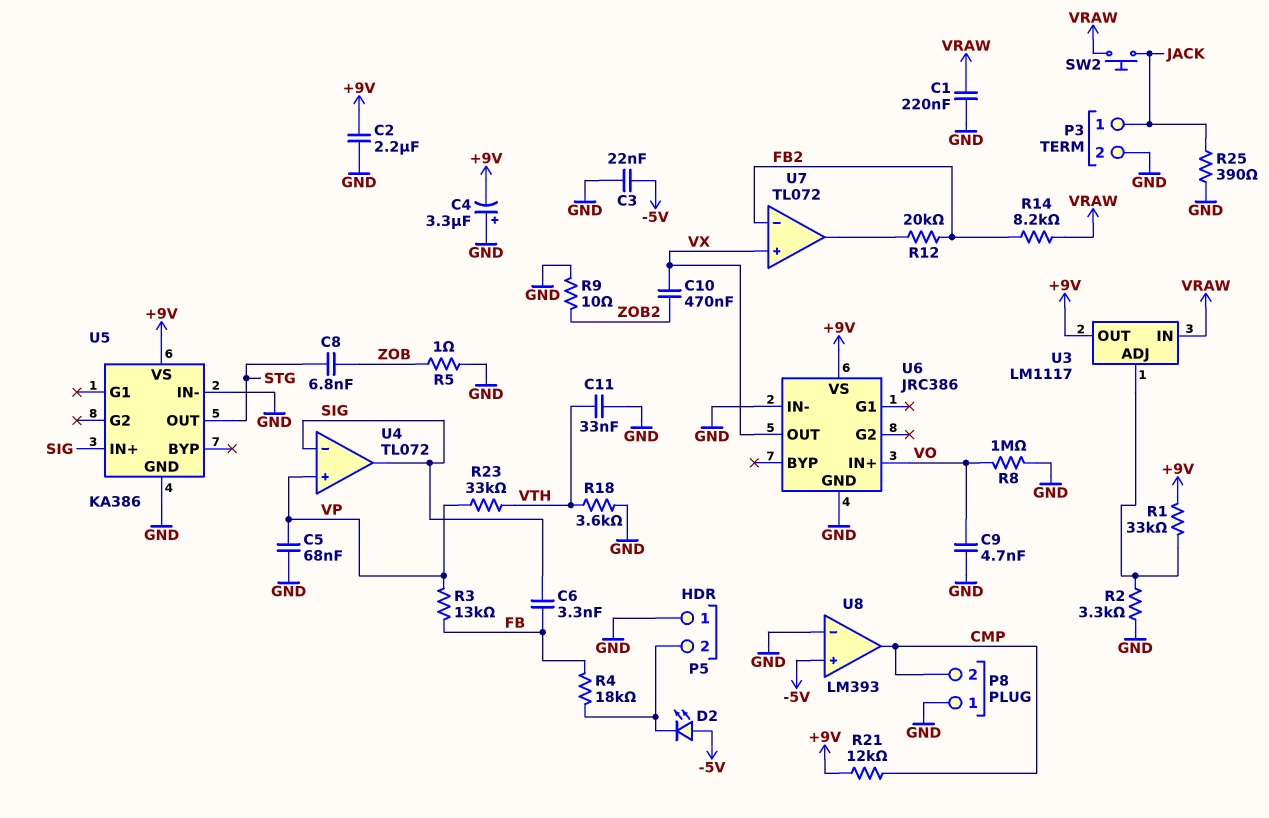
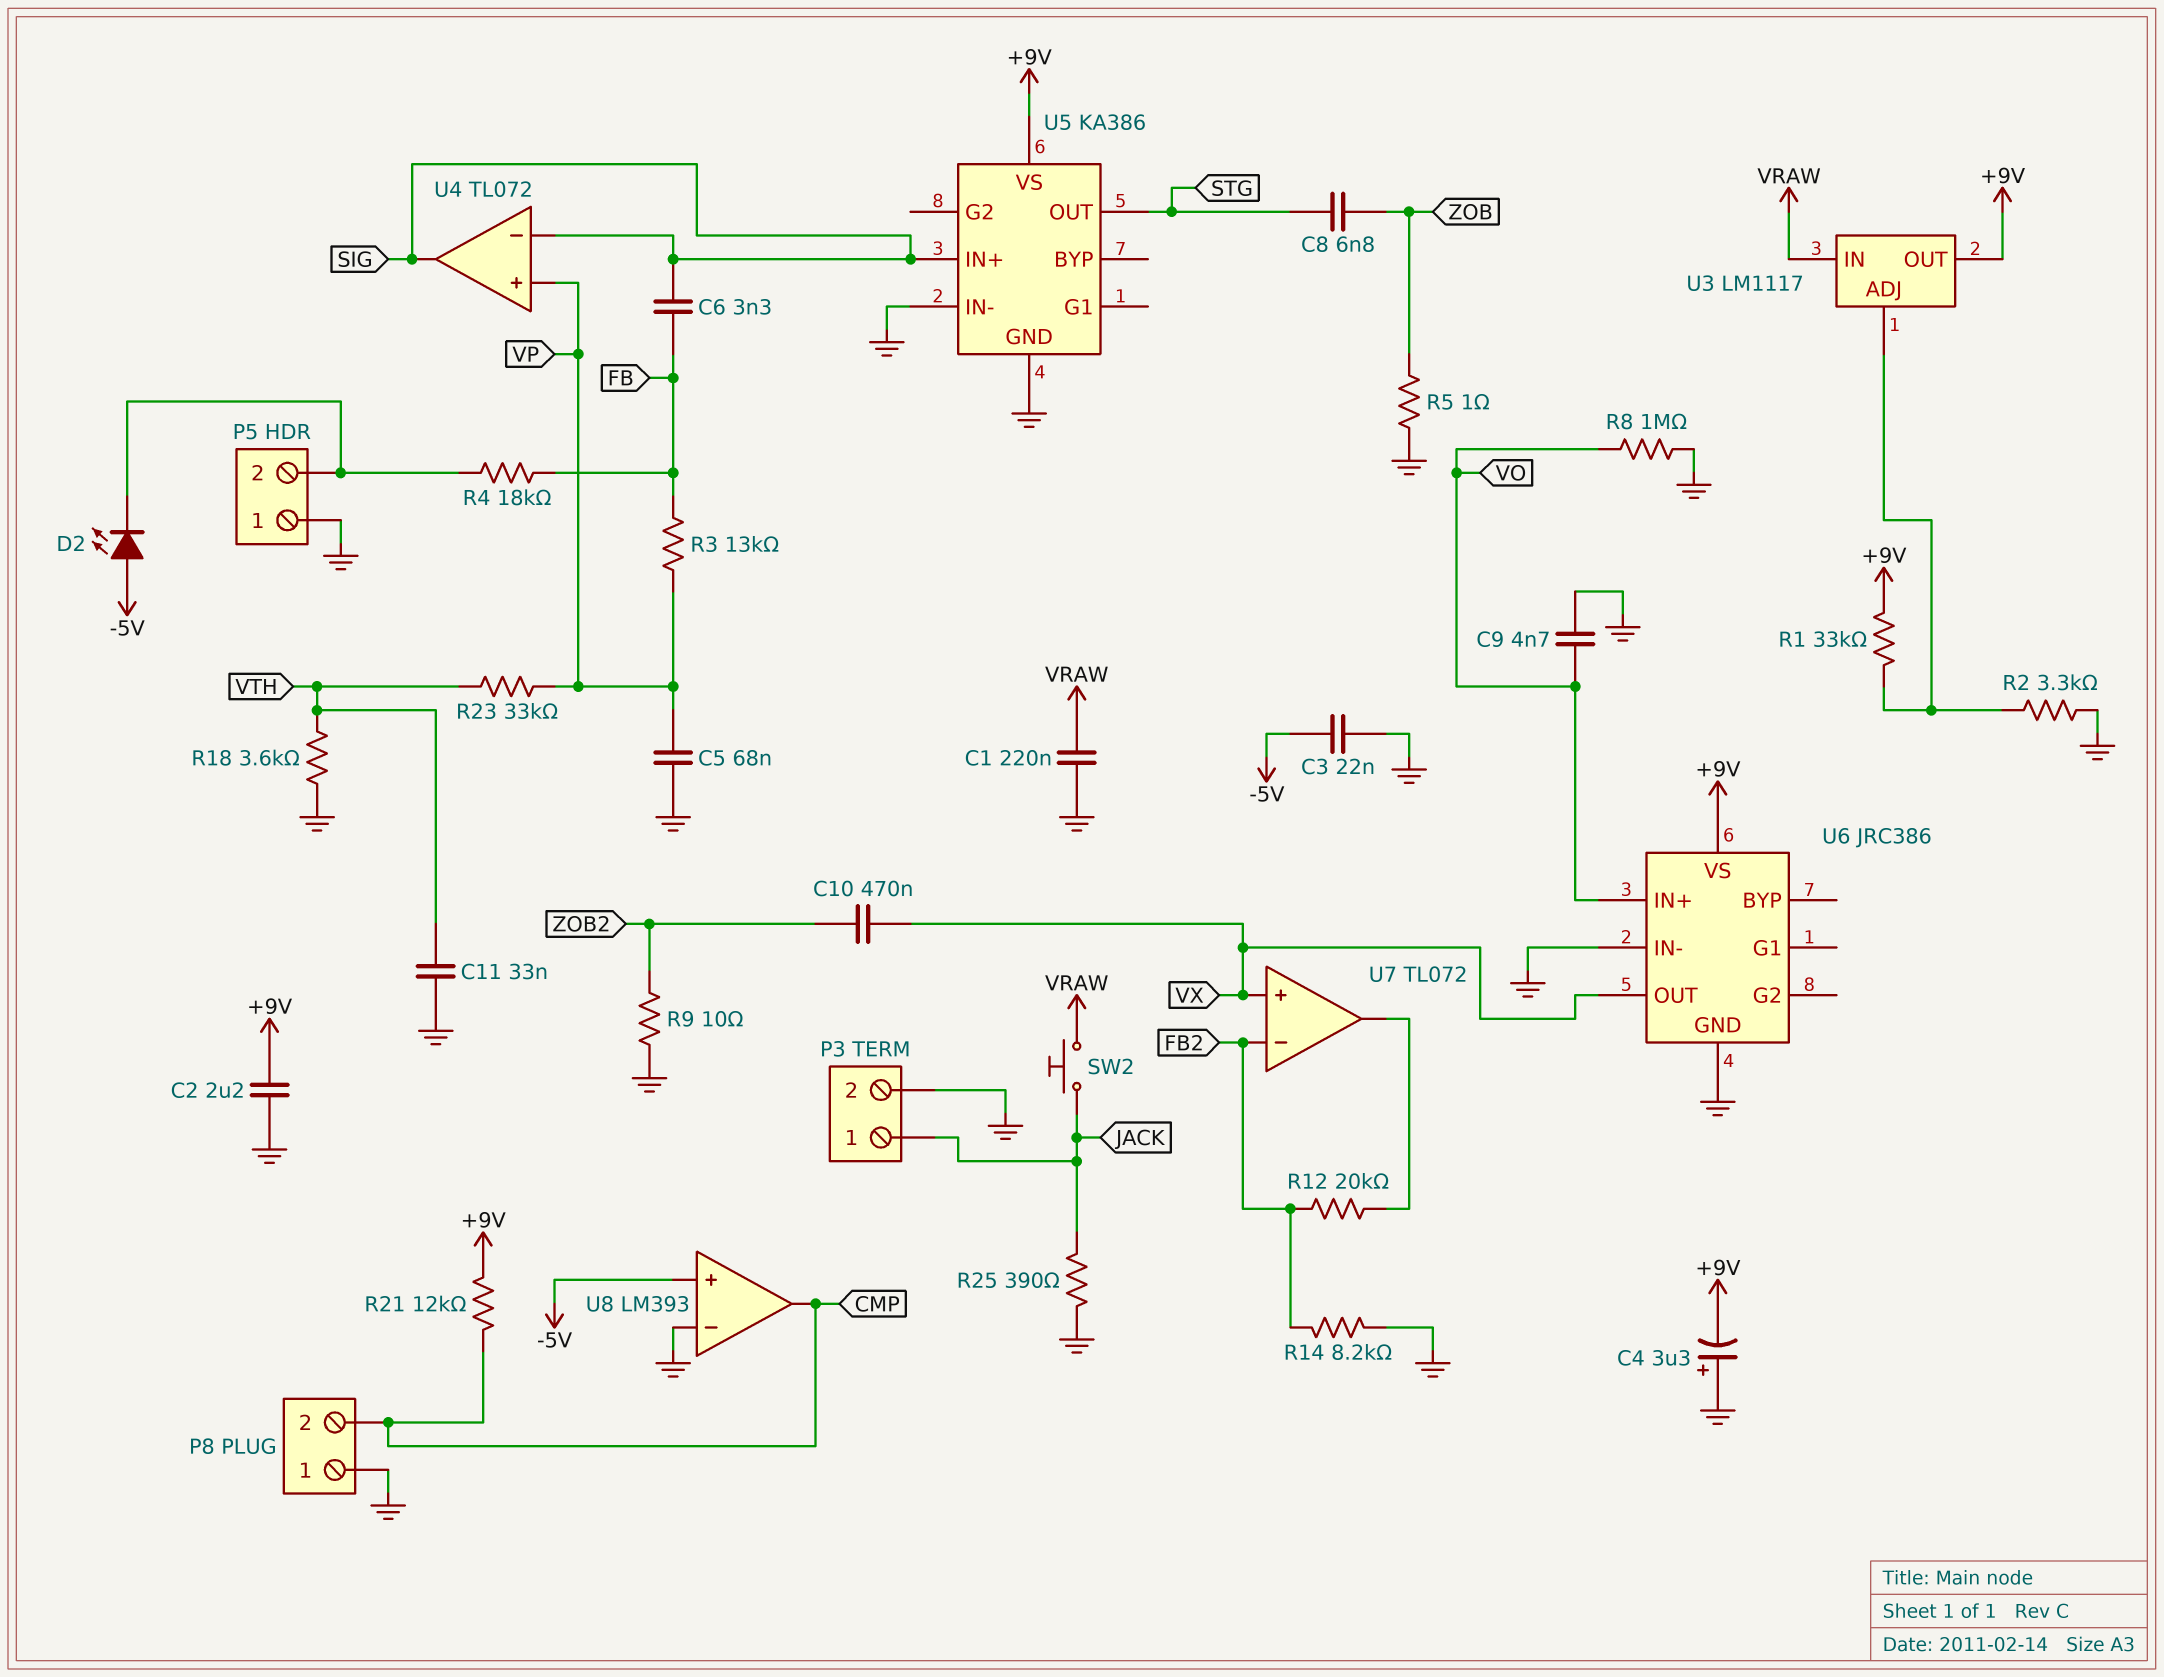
R14: 8.2k (FB2, VRAW) -> 8.2k (FB2, GND)

